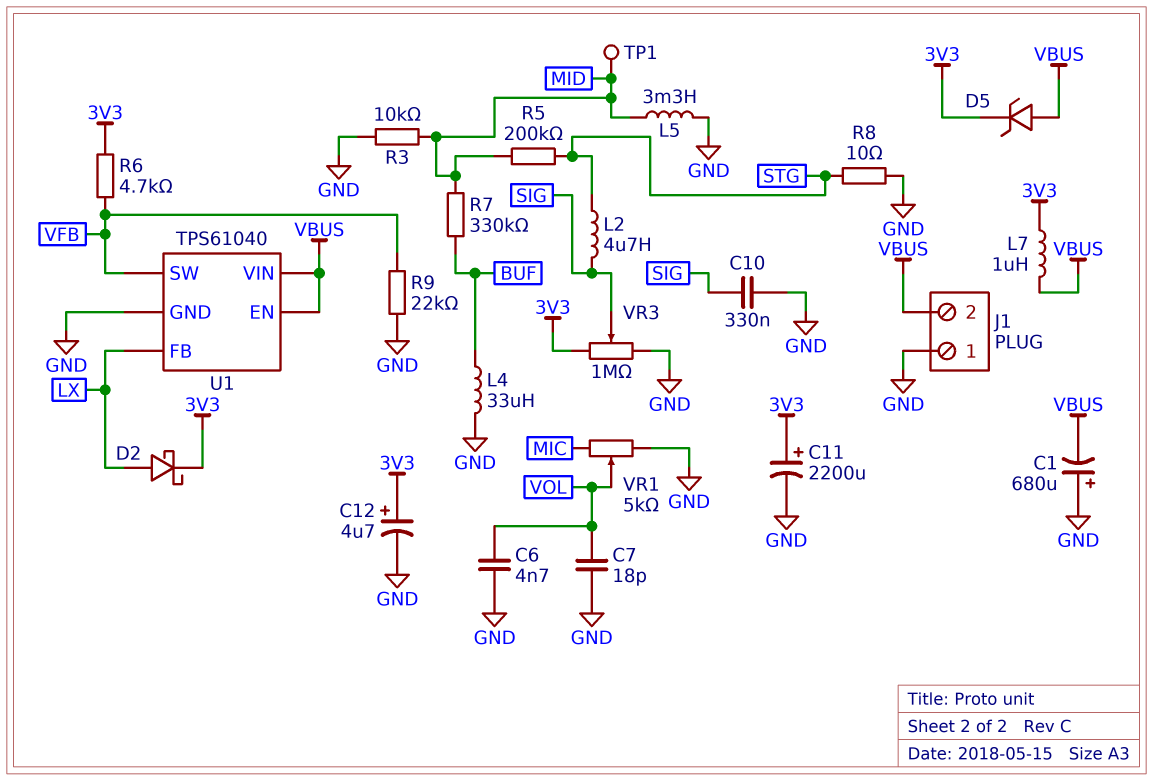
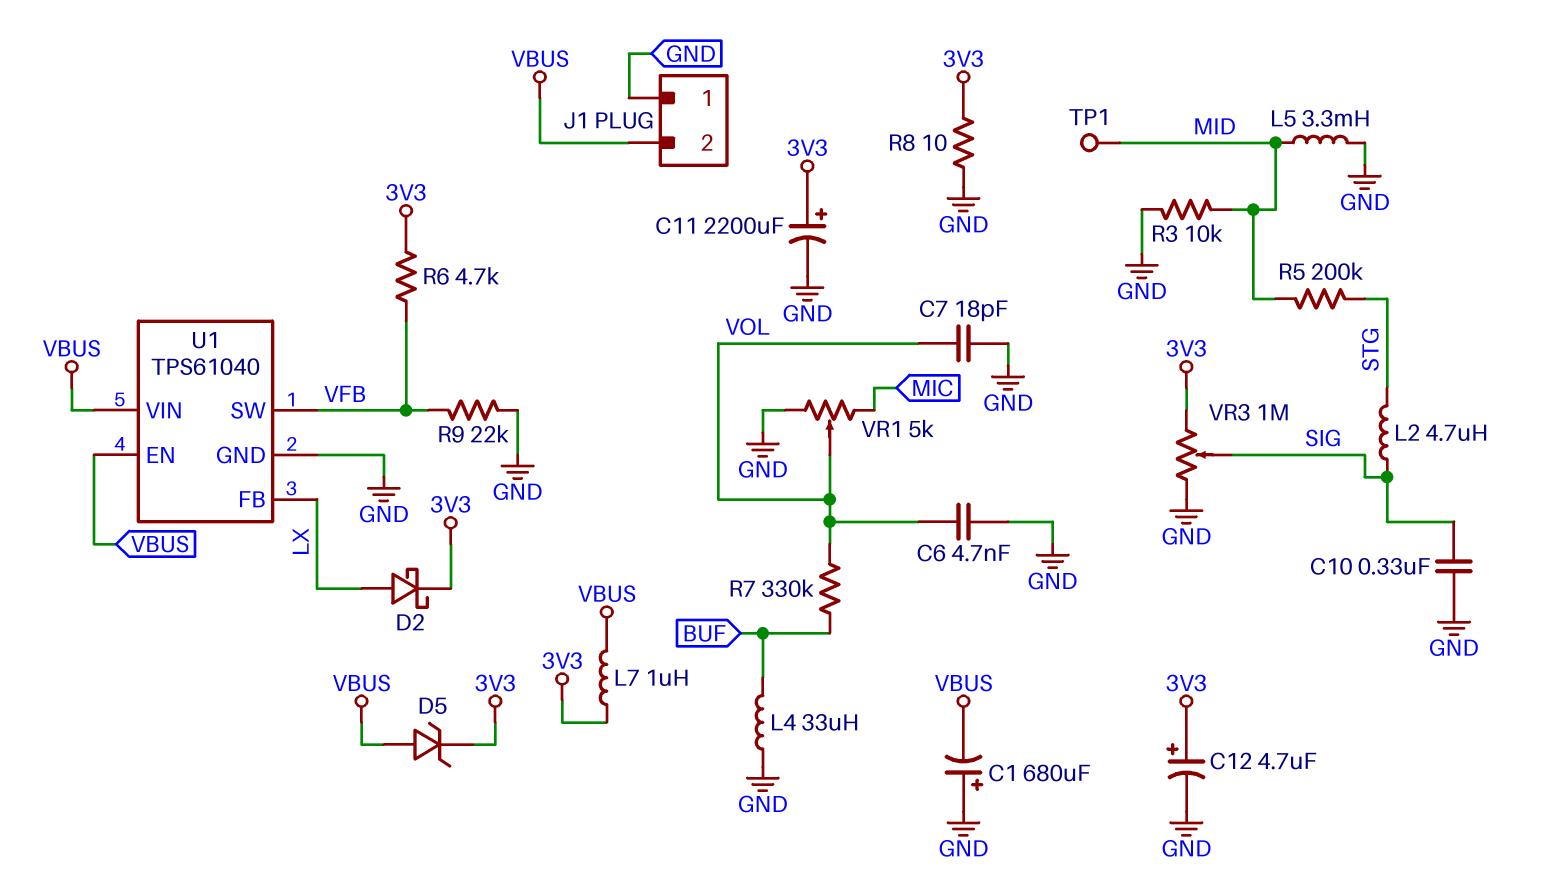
R7: 330k (BUF, MID) -> 330k (BUF, VOL)
R8: 10 (GND, STG) -> 10 (3V3, GND)

